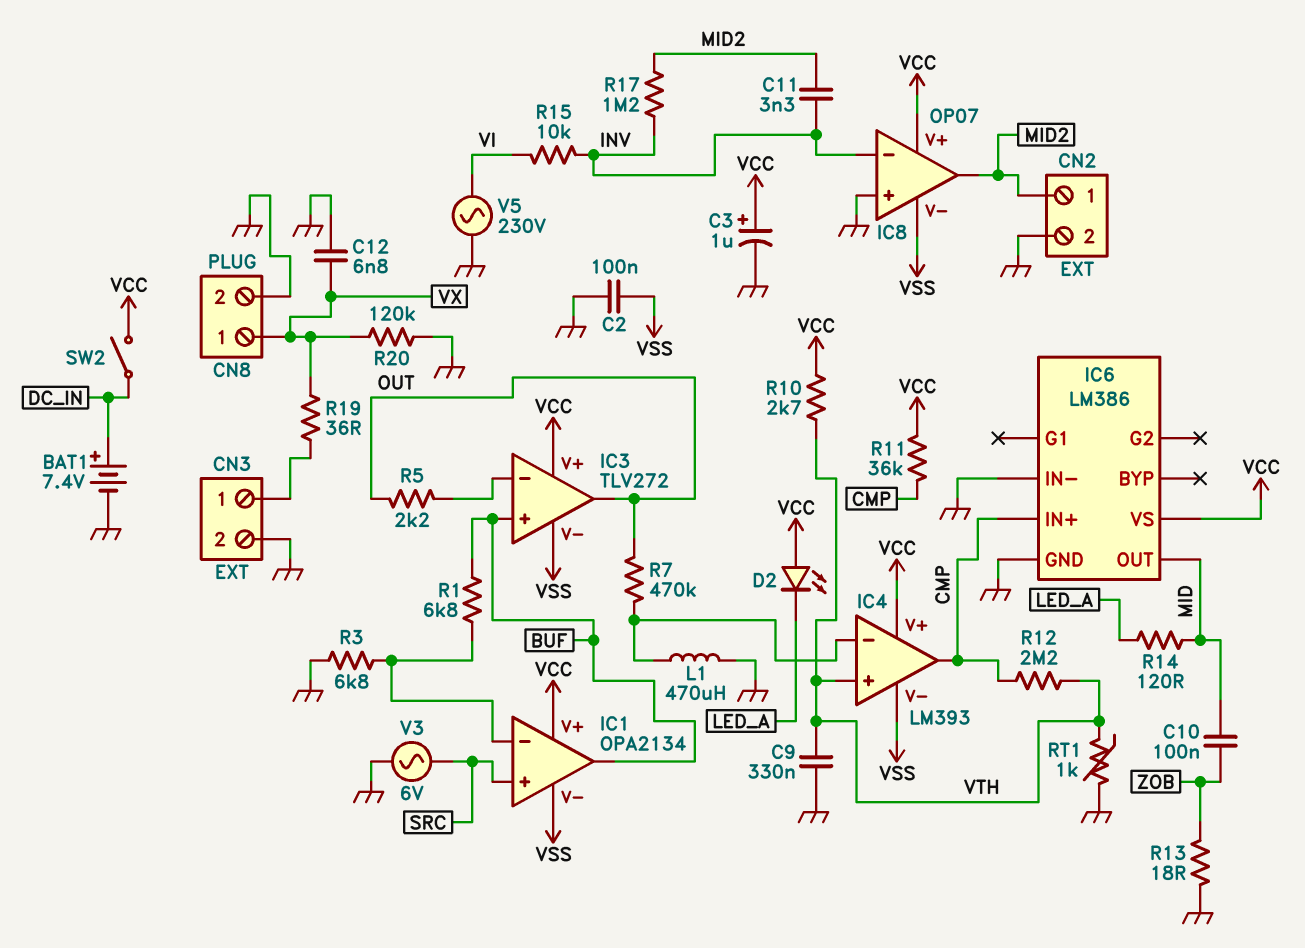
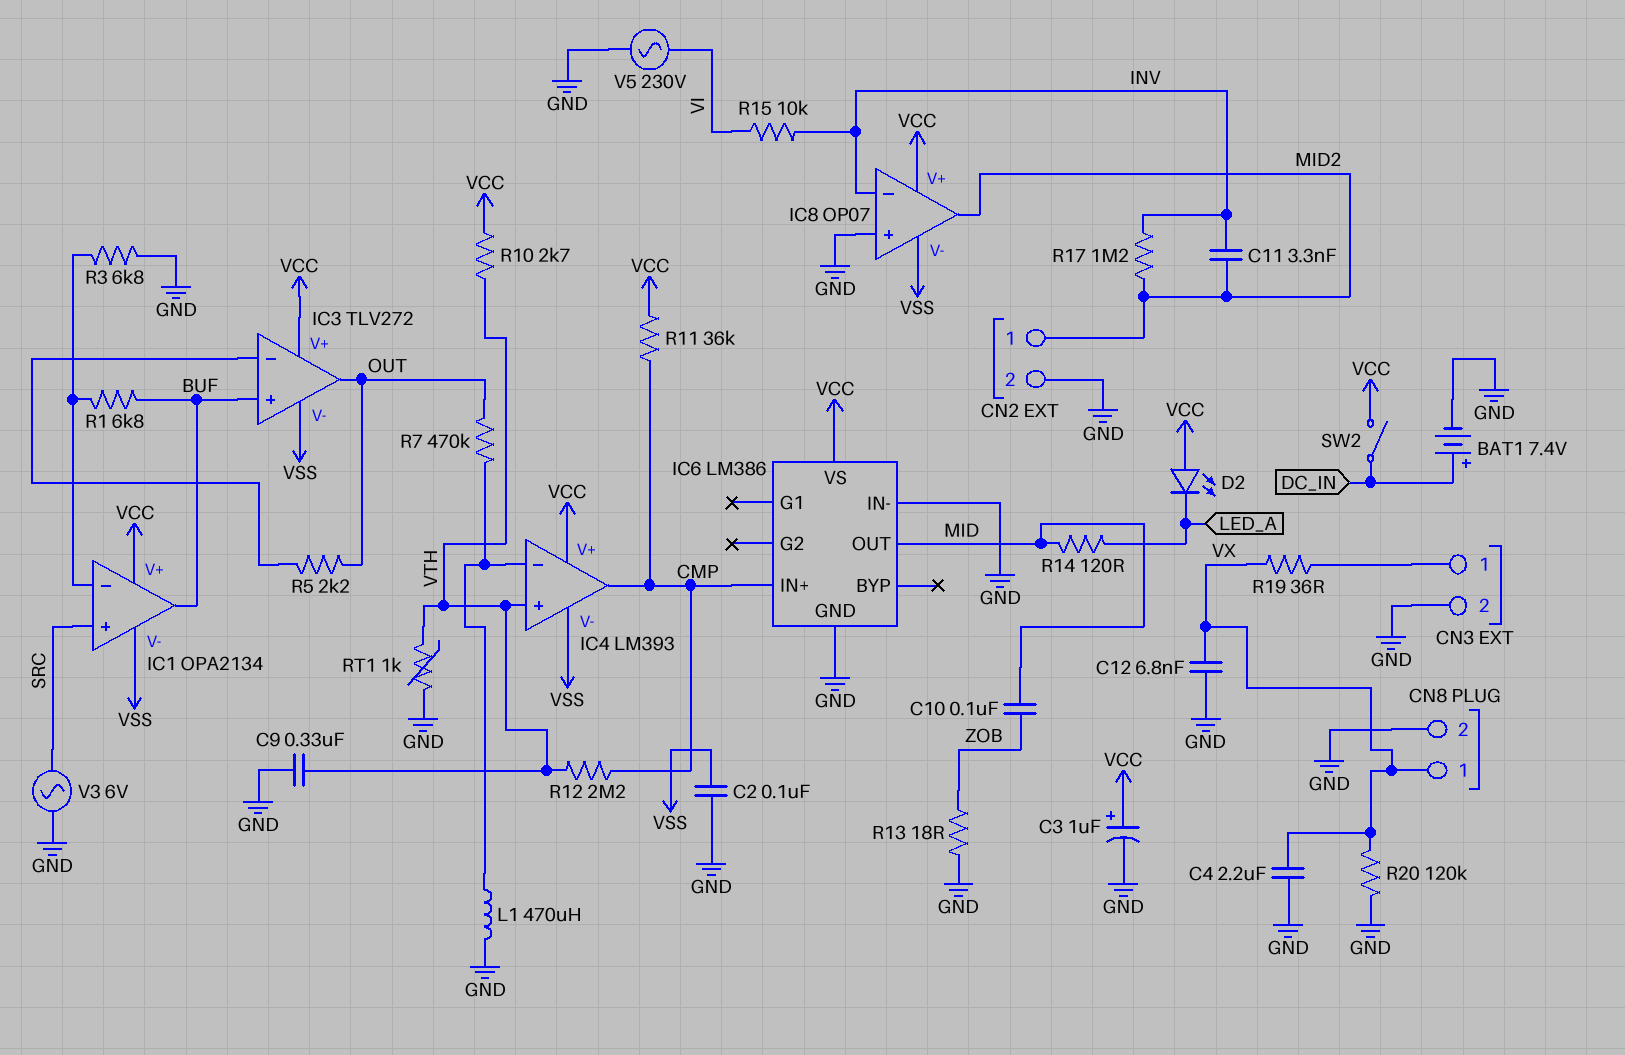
C4: none -> 2.2uF (GND, VX)

